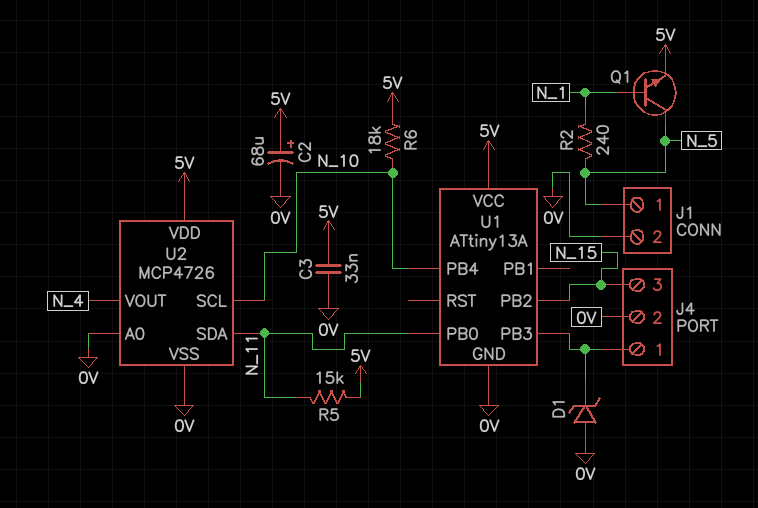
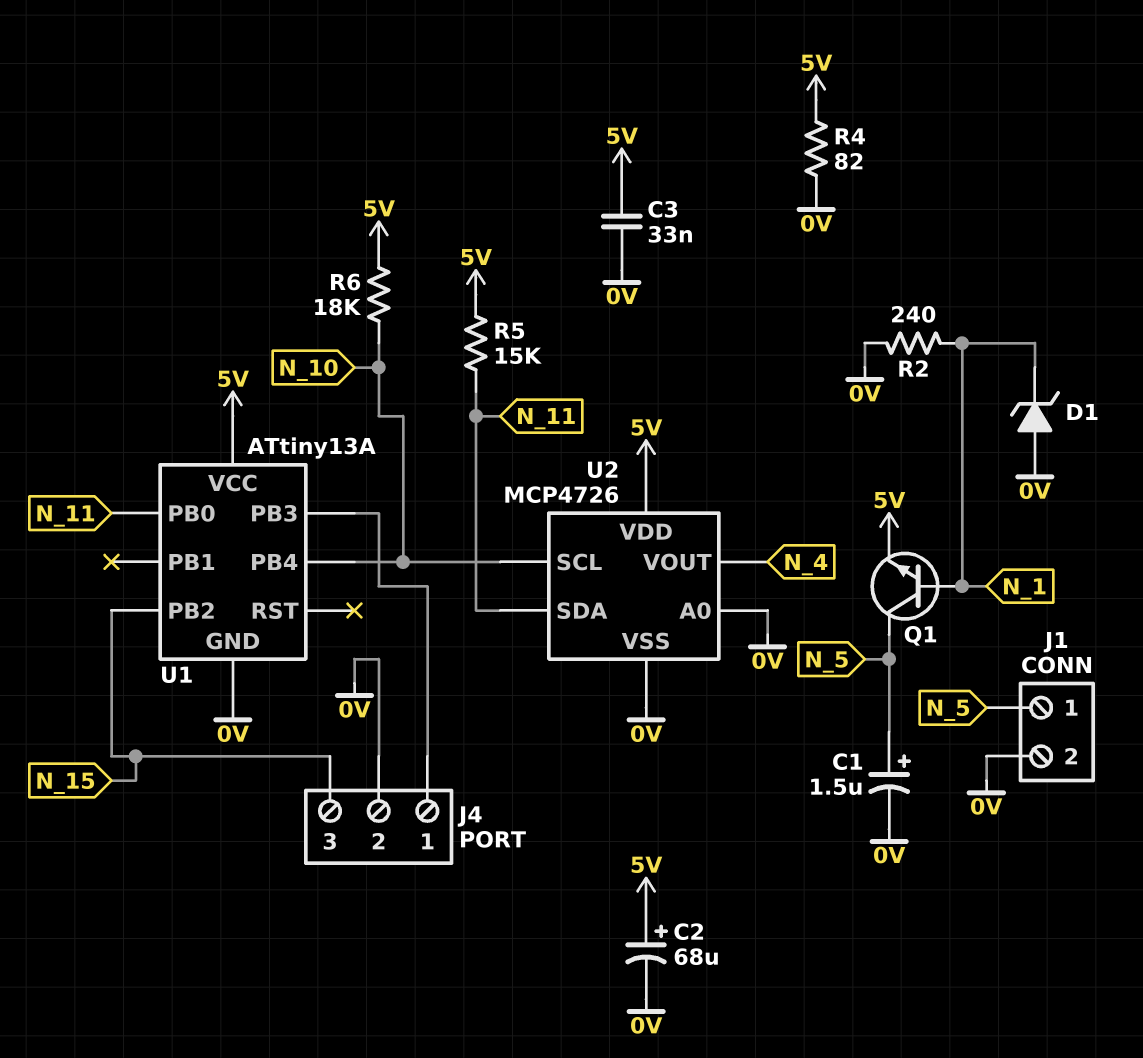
C1: none -> 1.5uF (plus N_5, minus 0V)
D1: zener (A 0V, K J4/1) -> zener (A 0V, K N_1)
R2: 240 (N_1, N_5) -> 240 (0V, N_1)
R4: none -> 82 (0V, 5V)

